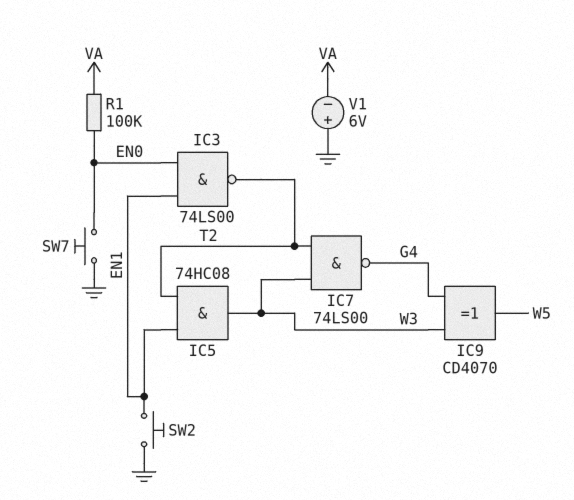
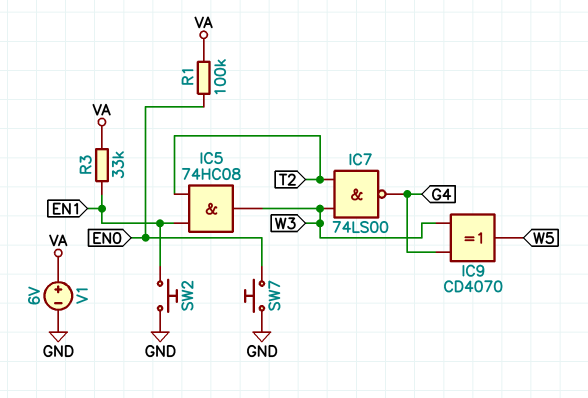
IC3: NAND 74LS00 (in EN0, in EN1, out T2) -> none
R3: none -> 33k (EN1, VA)
V1: 6V (plus GND, minus VA) -> 6V (plus VA, minus GND)

